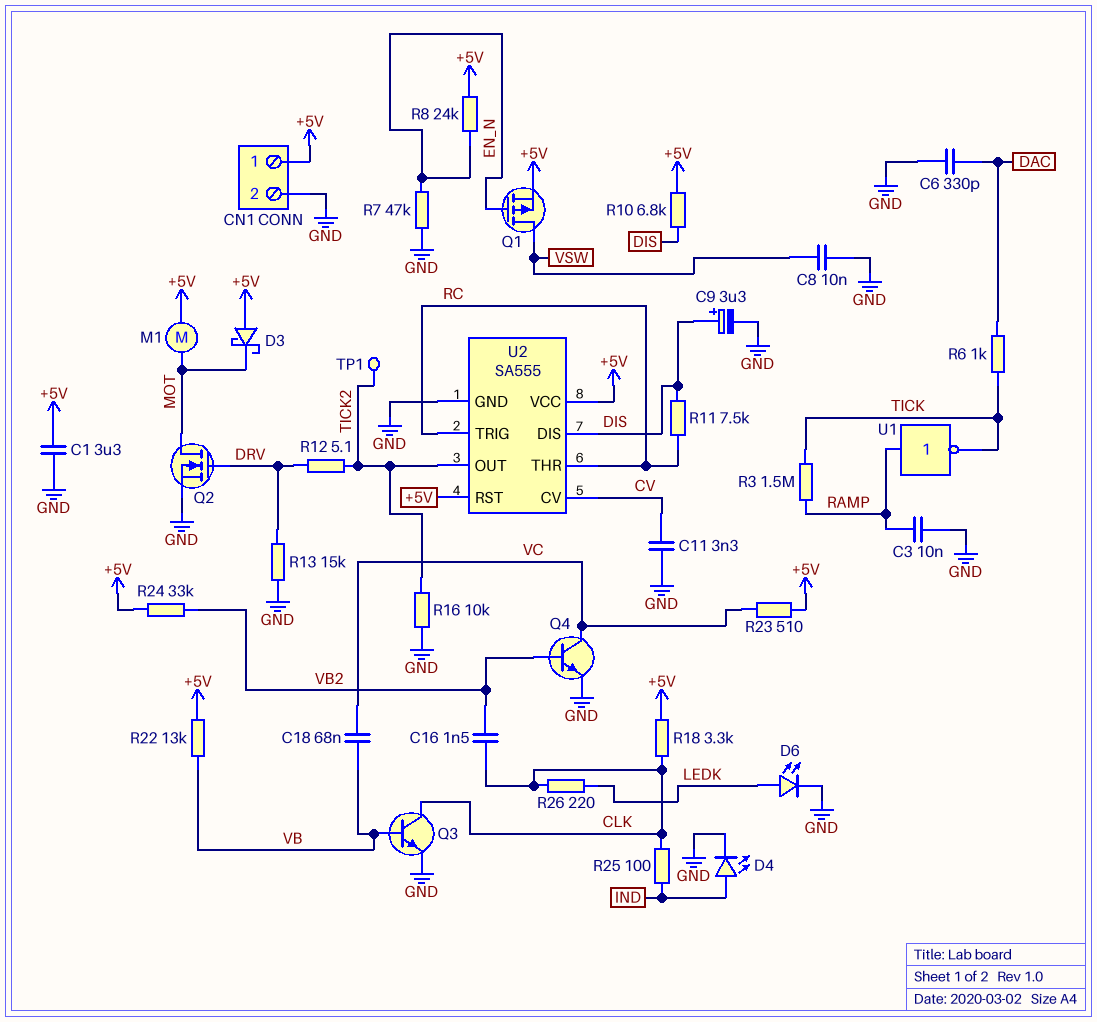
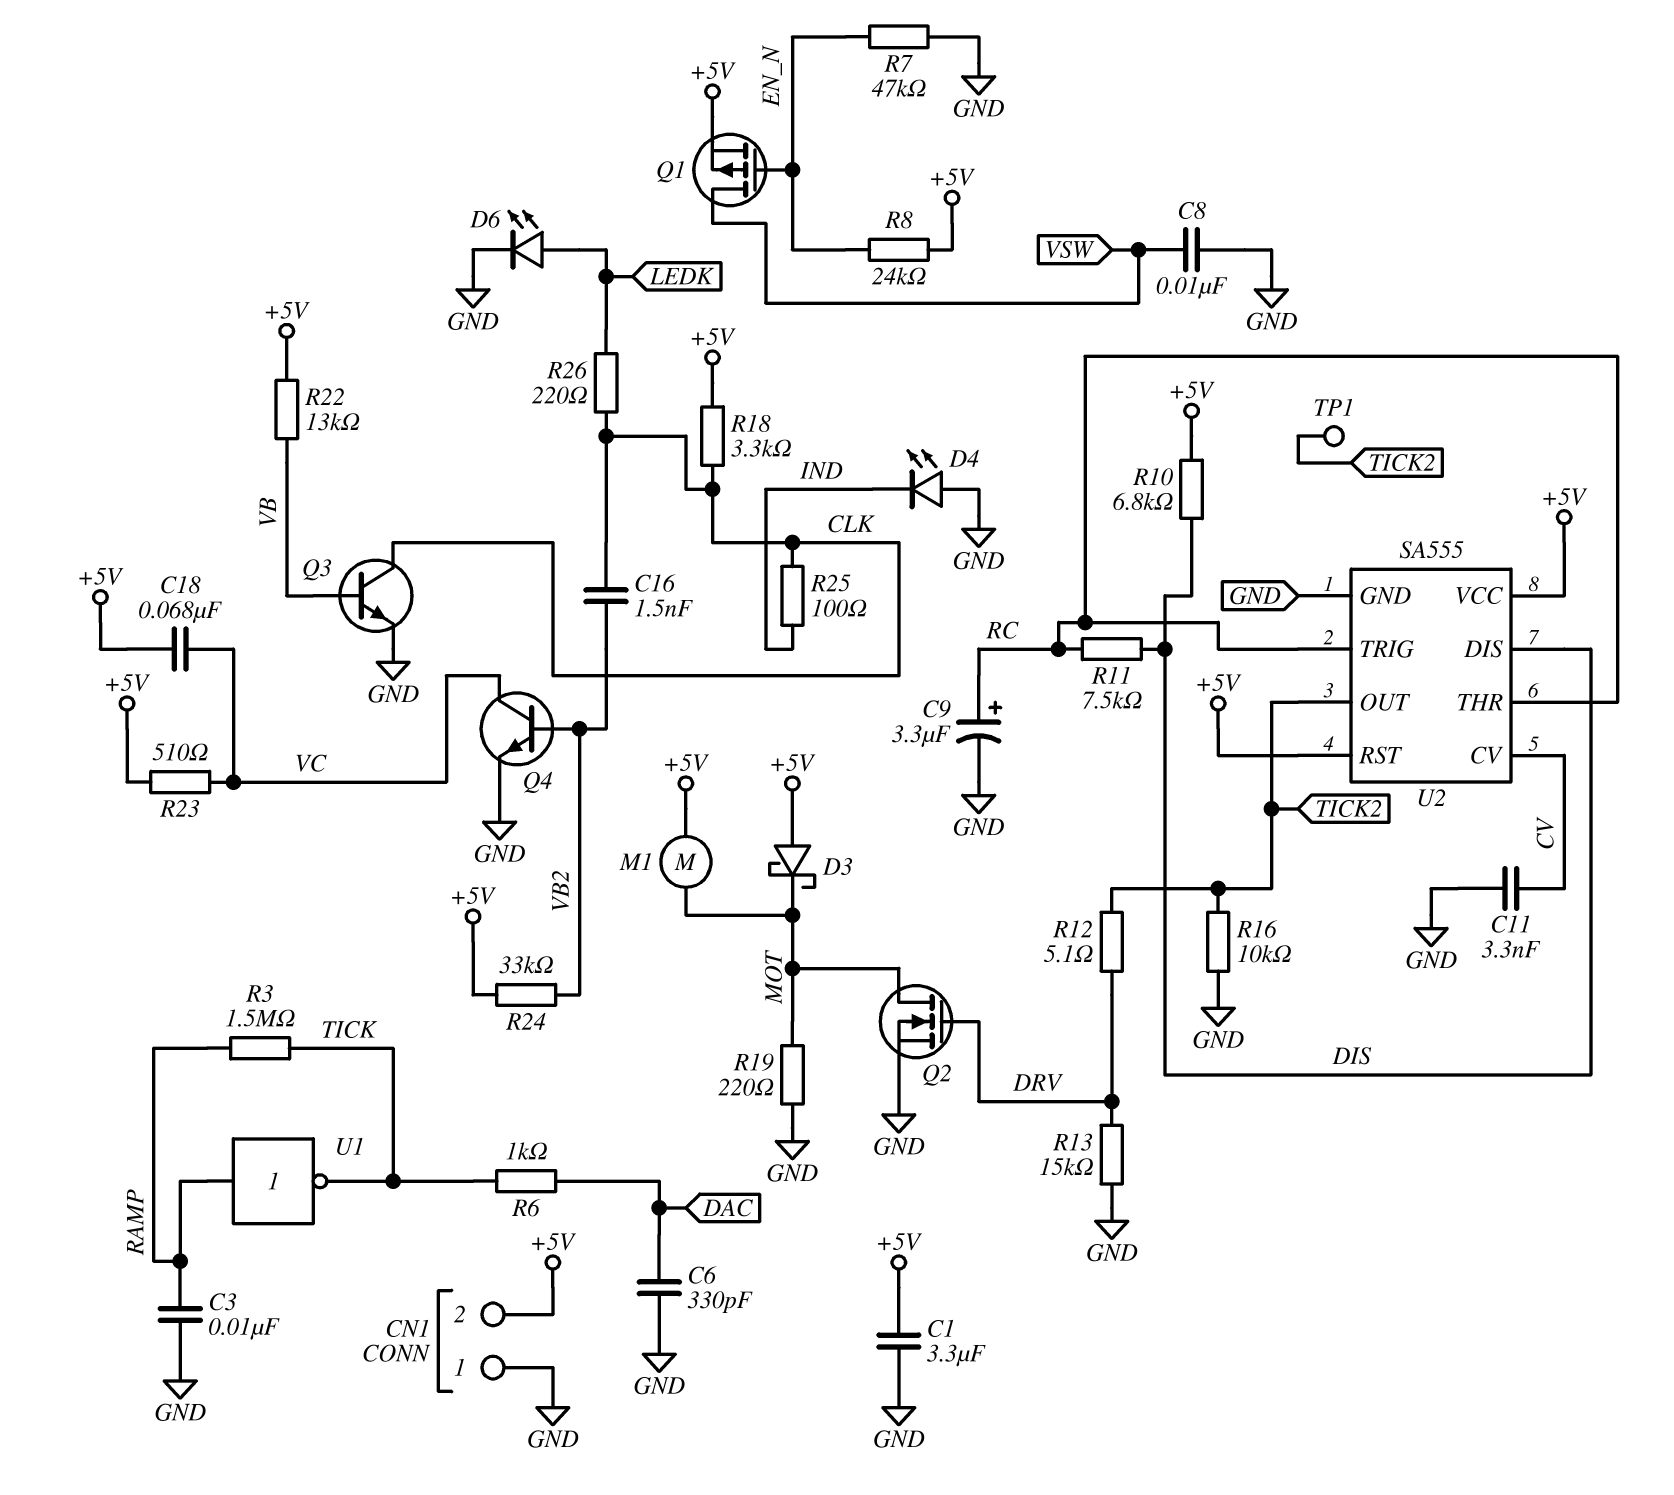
C9: 3.3uF (plus DIS, minus GND) -> 3.3uF (plus RC, minus GND)
C18: 68nF (VB, VC) -> 68nF (+5V, VC)
CN1 pin 1: +5V -> GND
CN1 pin 2: GND -> +5V
D4: LED (A IND, K GND) -> LED (A GND, K IND)
R19: none -> 220 (GND, MOT)

